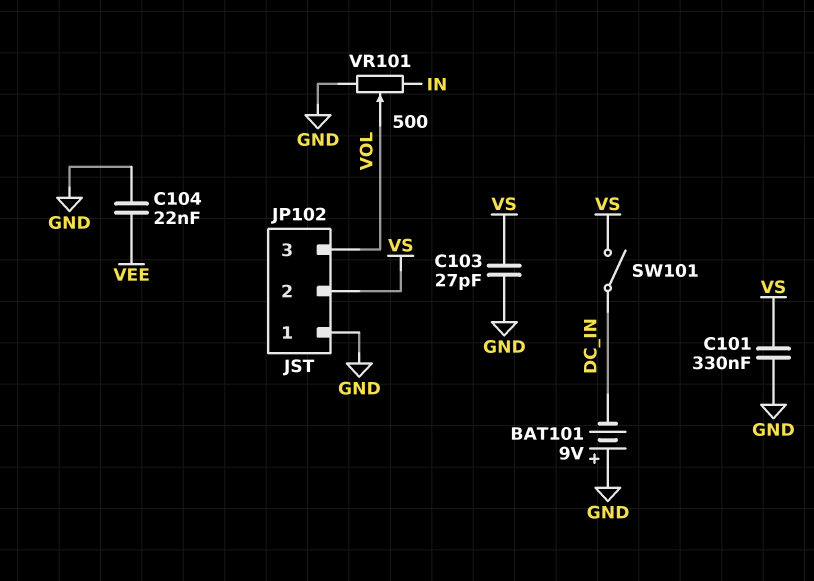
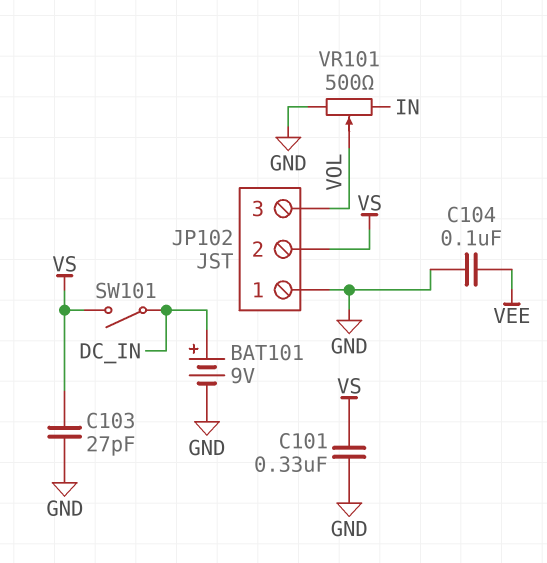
BAT101: 9V (plus GND, minus DC_IN) -> 9V (plus DC_IN, minus GND)
C104: 22nF (GND, VEE) -> 100nF (GND, VEE)

